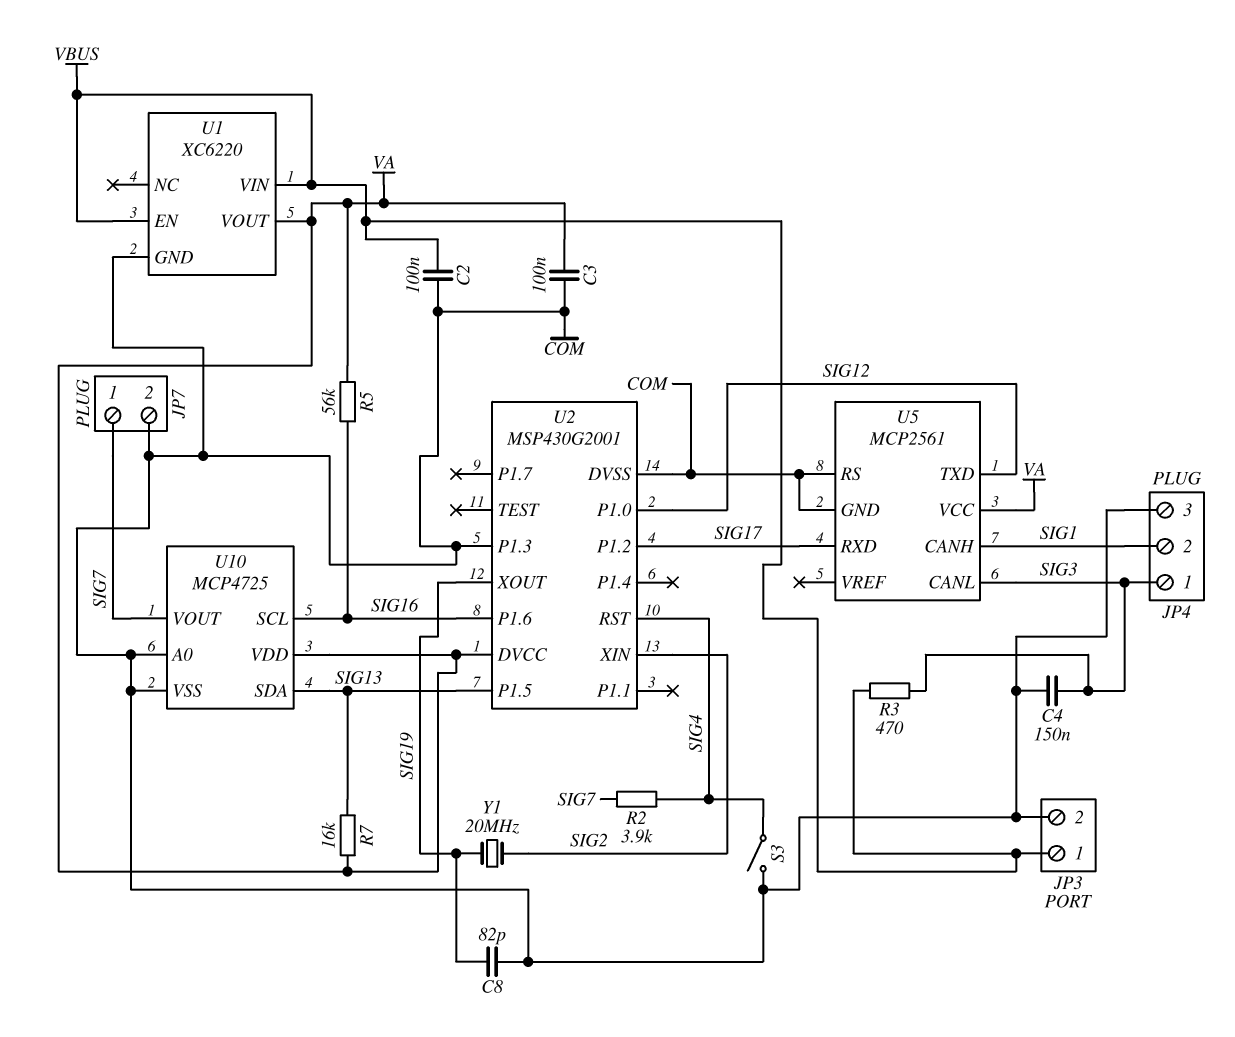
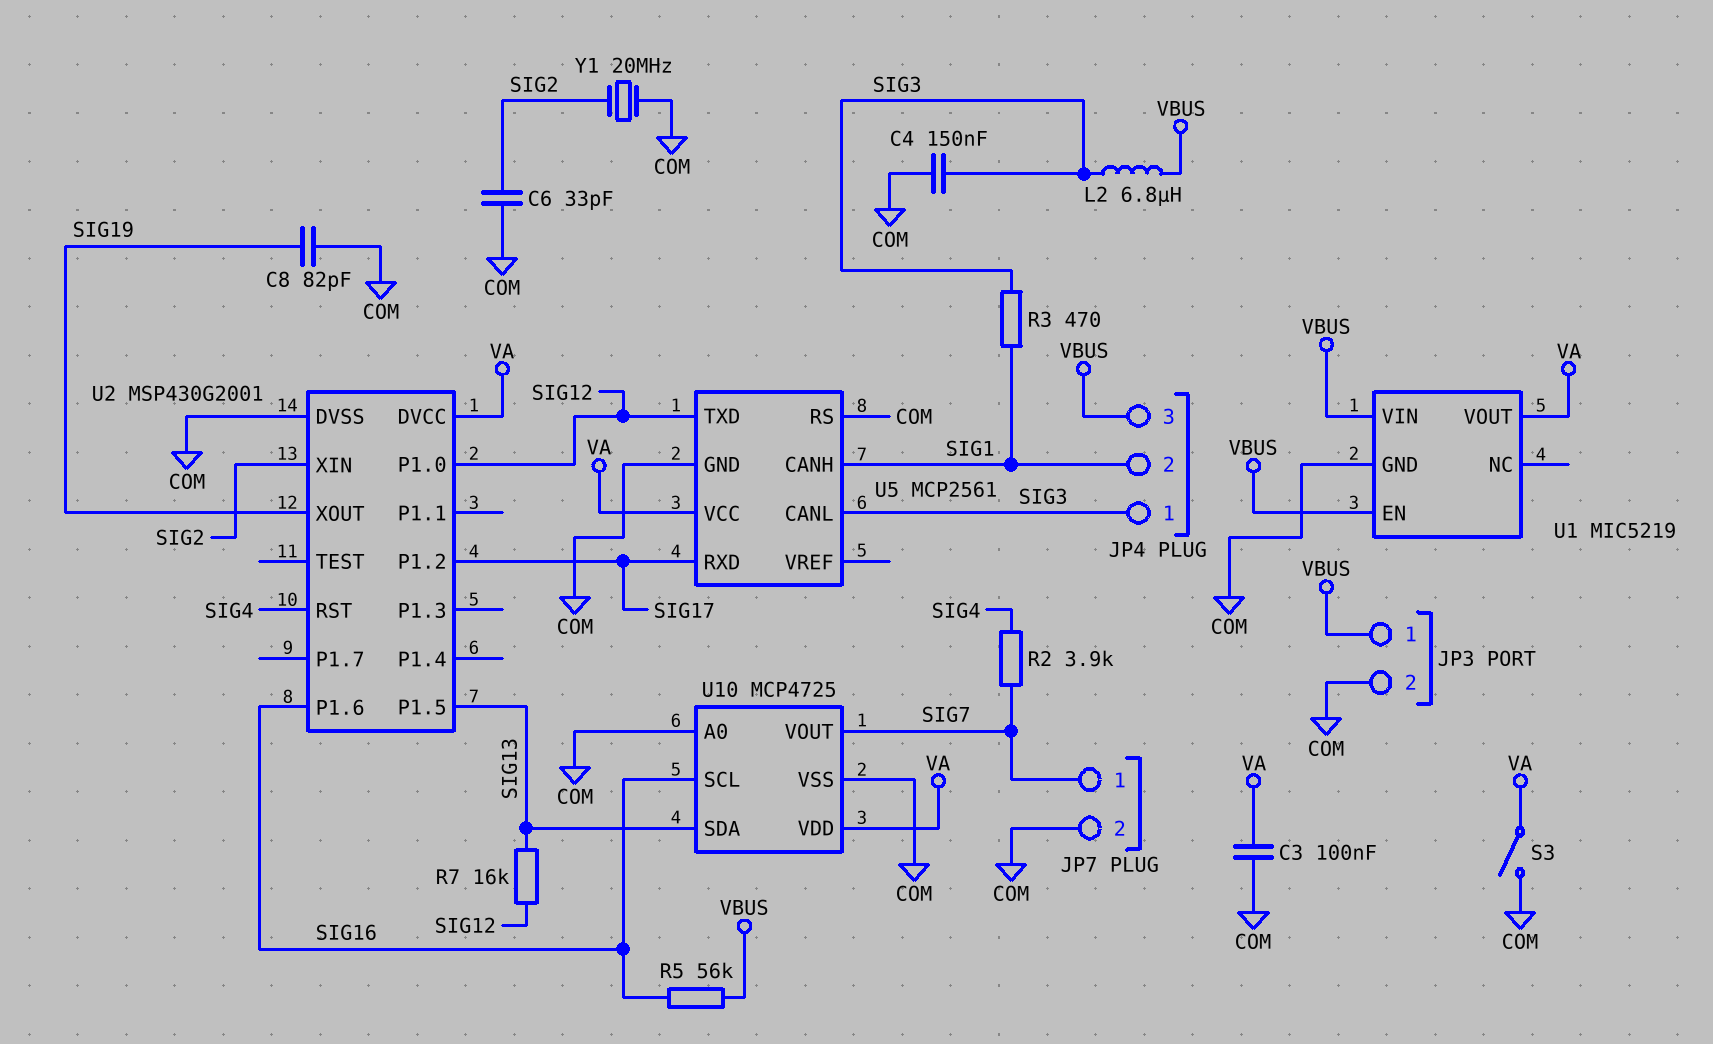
C2: 100nF (COM, VBUS) -> none
C6: none -> 33pF (COM, SIG2)
JP4 pin 3: COM -> VBUS
L2: none -> 6.8uH (SIG3, VBUS)
R3: 470 (SIG3, VBUS) -> 470 (SIG1, SIG3)
R5: 56k (SIG16, VA) -> 56k (SIG16, VBUS)
R7: 16k (SIG13, VA) -> 16k (SIG12, SIG13)
S3: switch (COM, SIG4) -> switch (COM, VA)
U1: XC6220 -> MIC5219
U2 pin P1.3: COM -> none
Y1: 20MHz (SIG2, SIG19) -> 20MHz (COM, SIG2)

